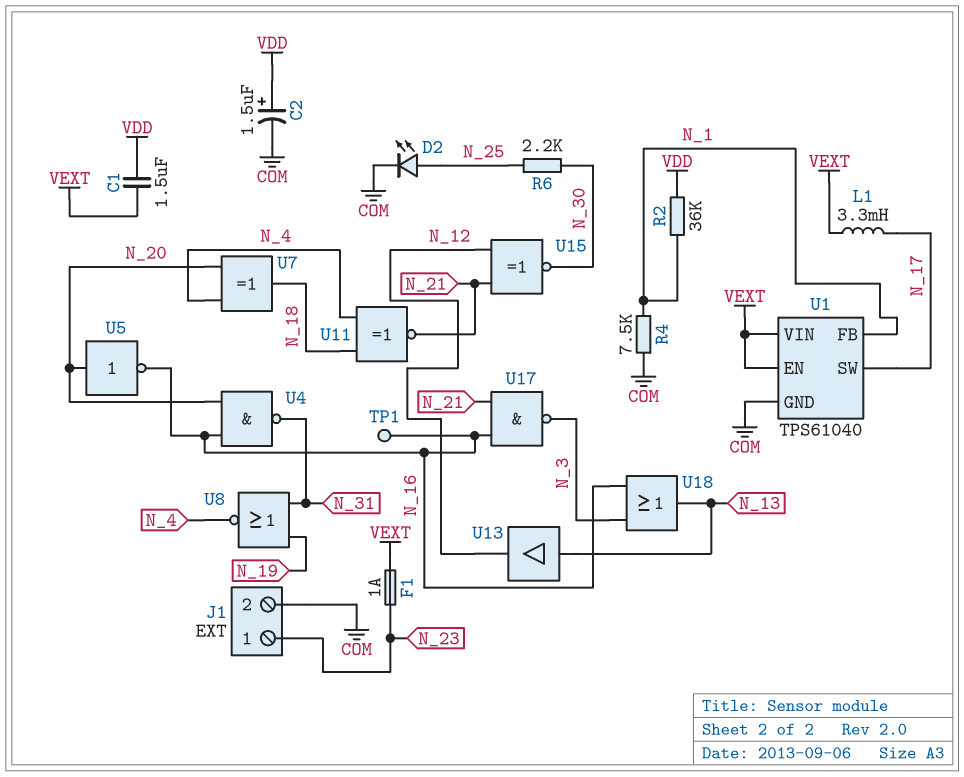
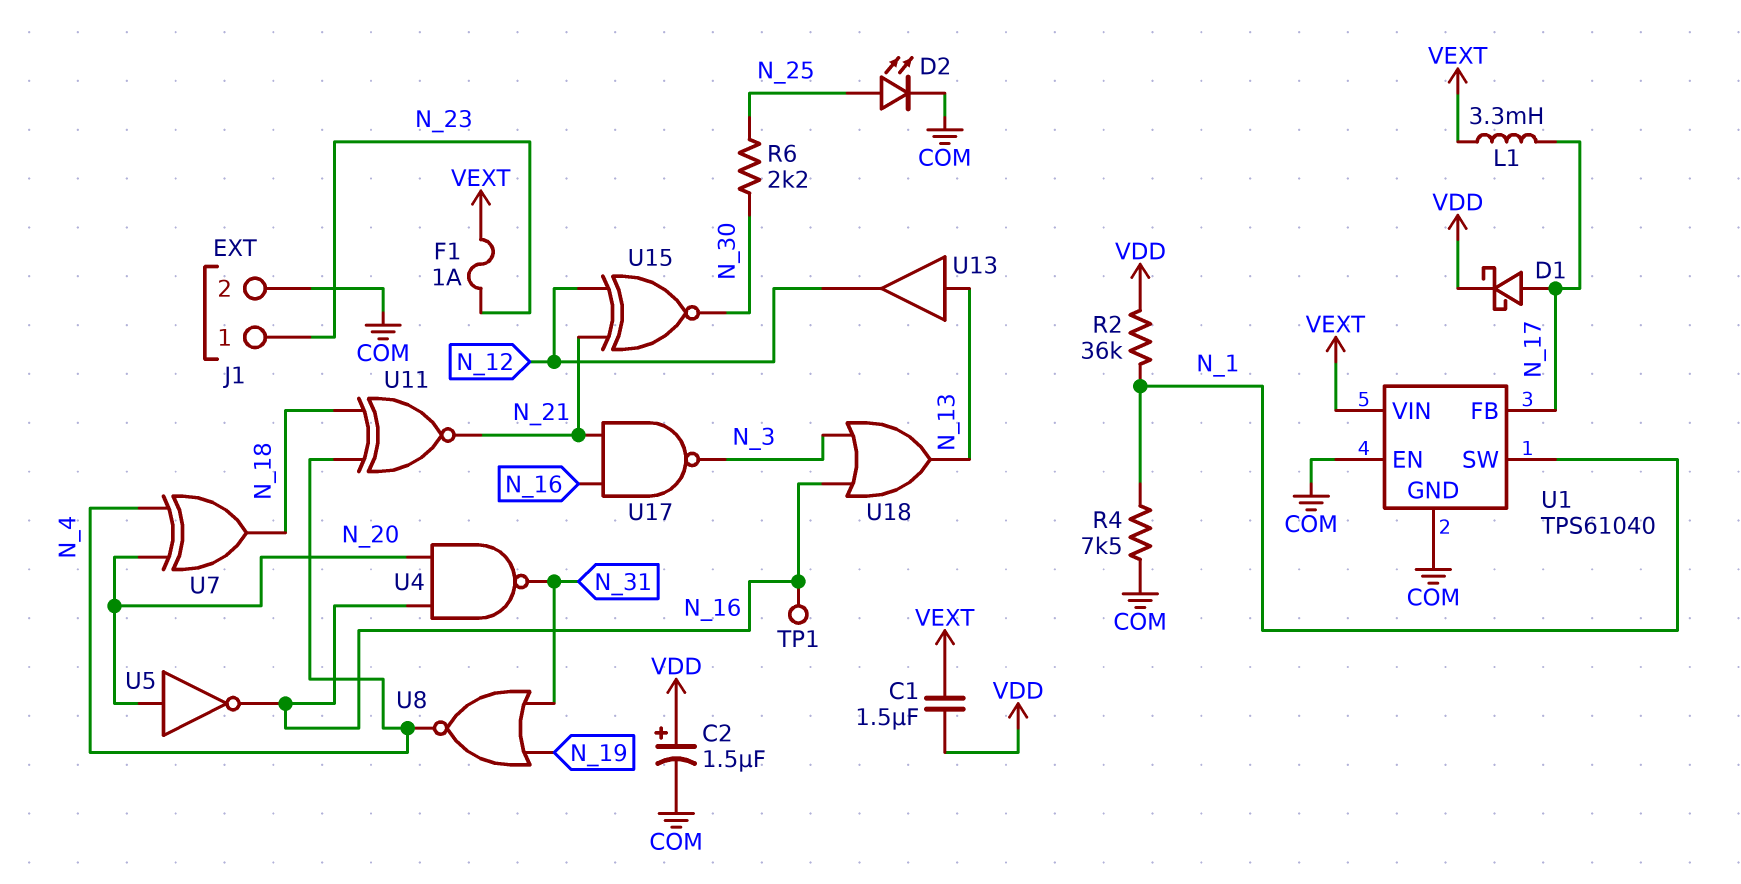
D1: none -> schottky (A N_17, K VDD)
U1 pin EN: VEXT -> COM
U1 pin FB: N_1 -> N_17
U1 pin SW: N_17 -> N_1

